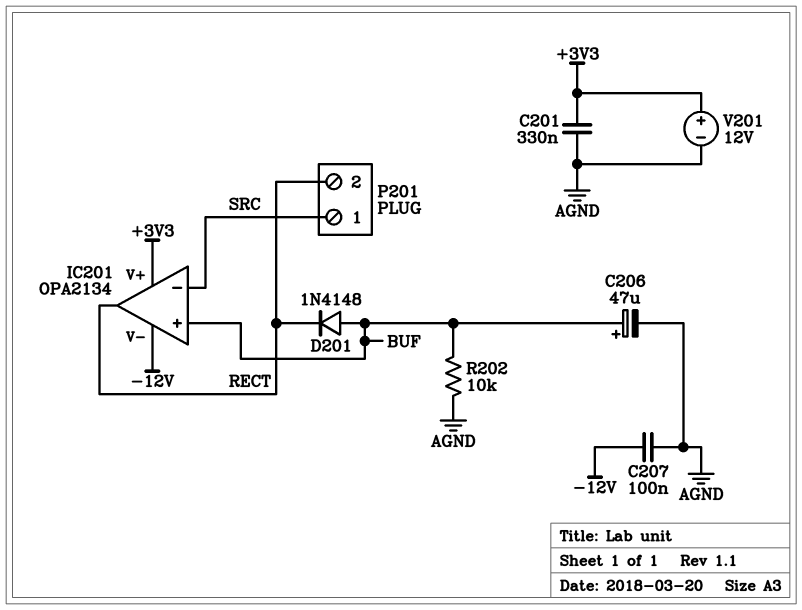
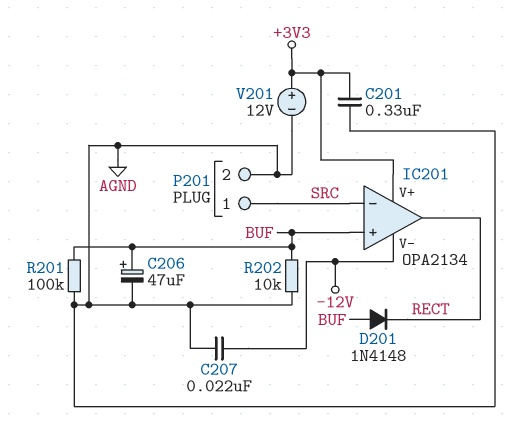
C207: 100nF (-12V, AGND) -> 22nF (-12V, AGND)
P201 pin 2: RECT -> AGND
R201: none -> 100k (AGND, BUF)

